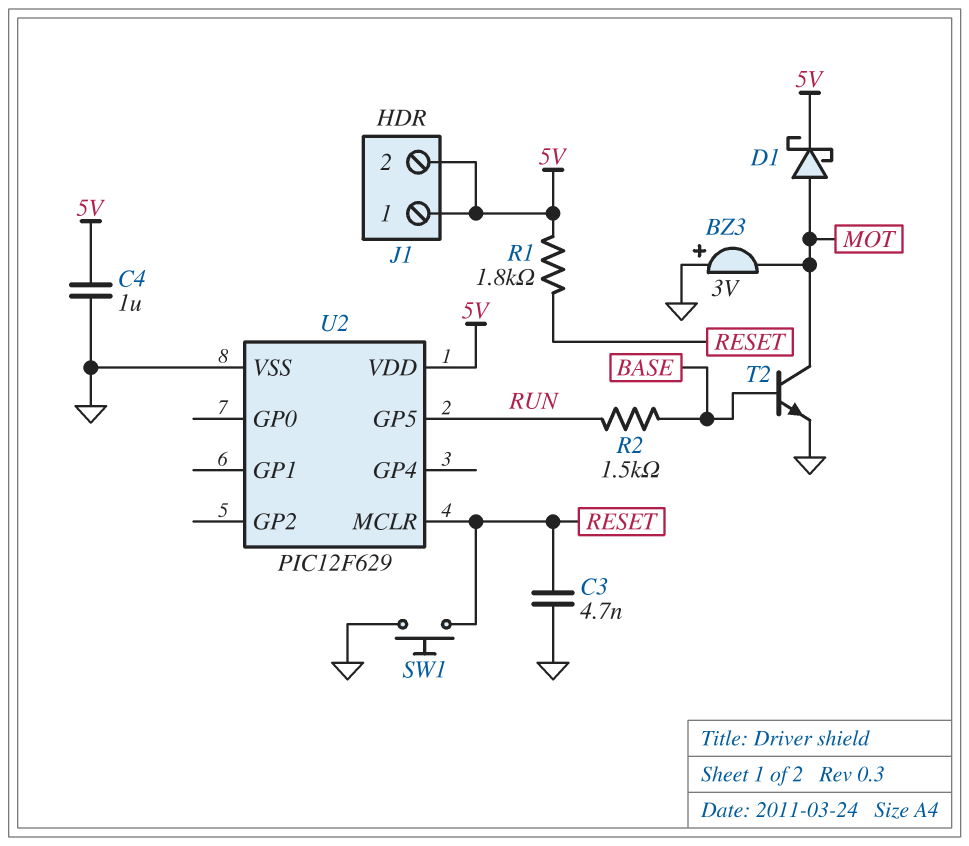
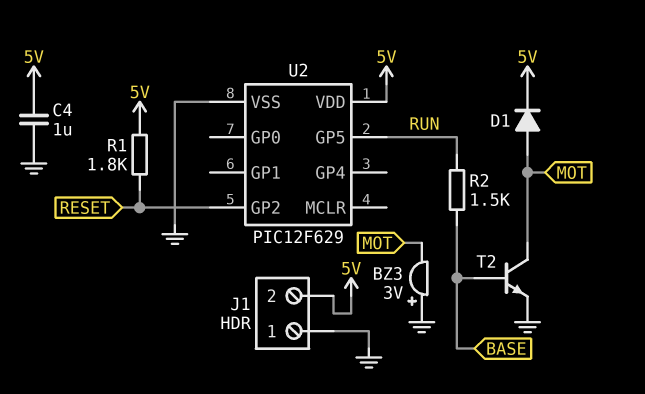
C3: 4.7nF (GND, RESET) -> none
D1: schottky (A MOT, K 5V) -> diode (A MOT, K 5V)
J1 pin 1: 5V -> GND
SW1: button (GND, RESET) -> none
U2 pin GP2: none -> RESET
U2 pin MCLR: RESET -> none

